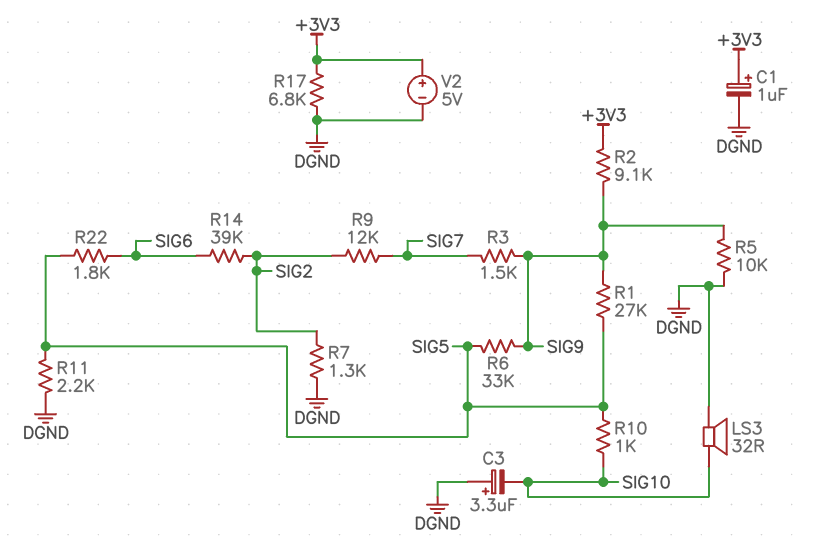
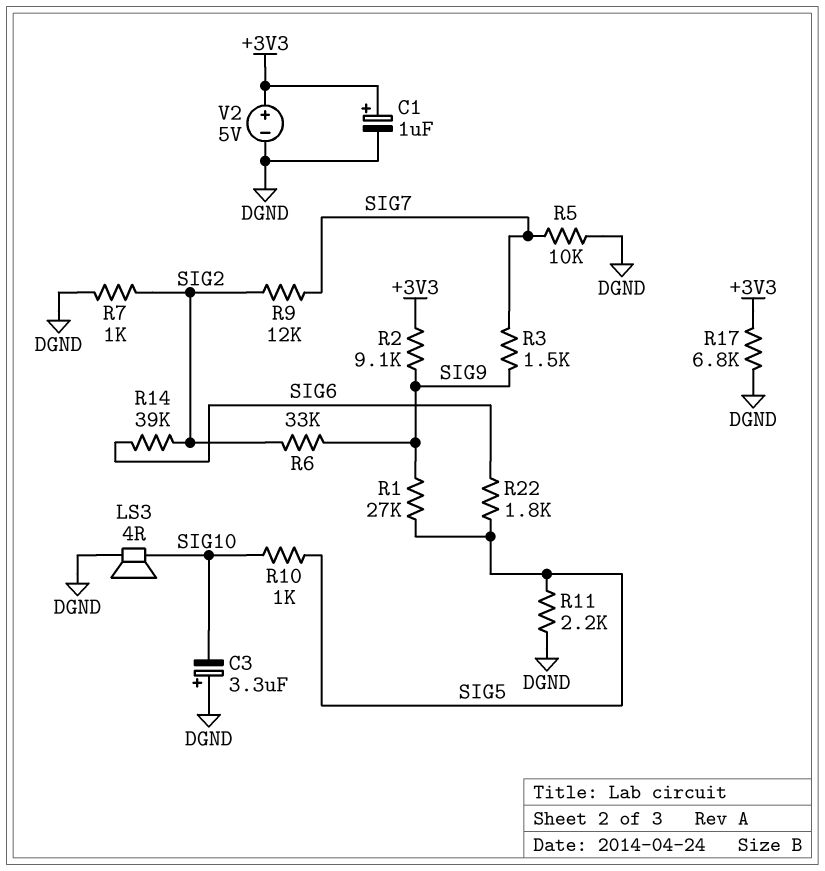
LS3: speaker 32R (DGND, SIG10) -> speaker 4R (DGND, SIG10)
R5: 10k (DGND, SIG9) -> 10k (DGND, SIG7)
R6: 33k (SIG5, SIG9) -> 33k (SIG2, SIG9)
R7: 1.3k (DGND, SIG2) -> 1k (DGND, SIG2)

